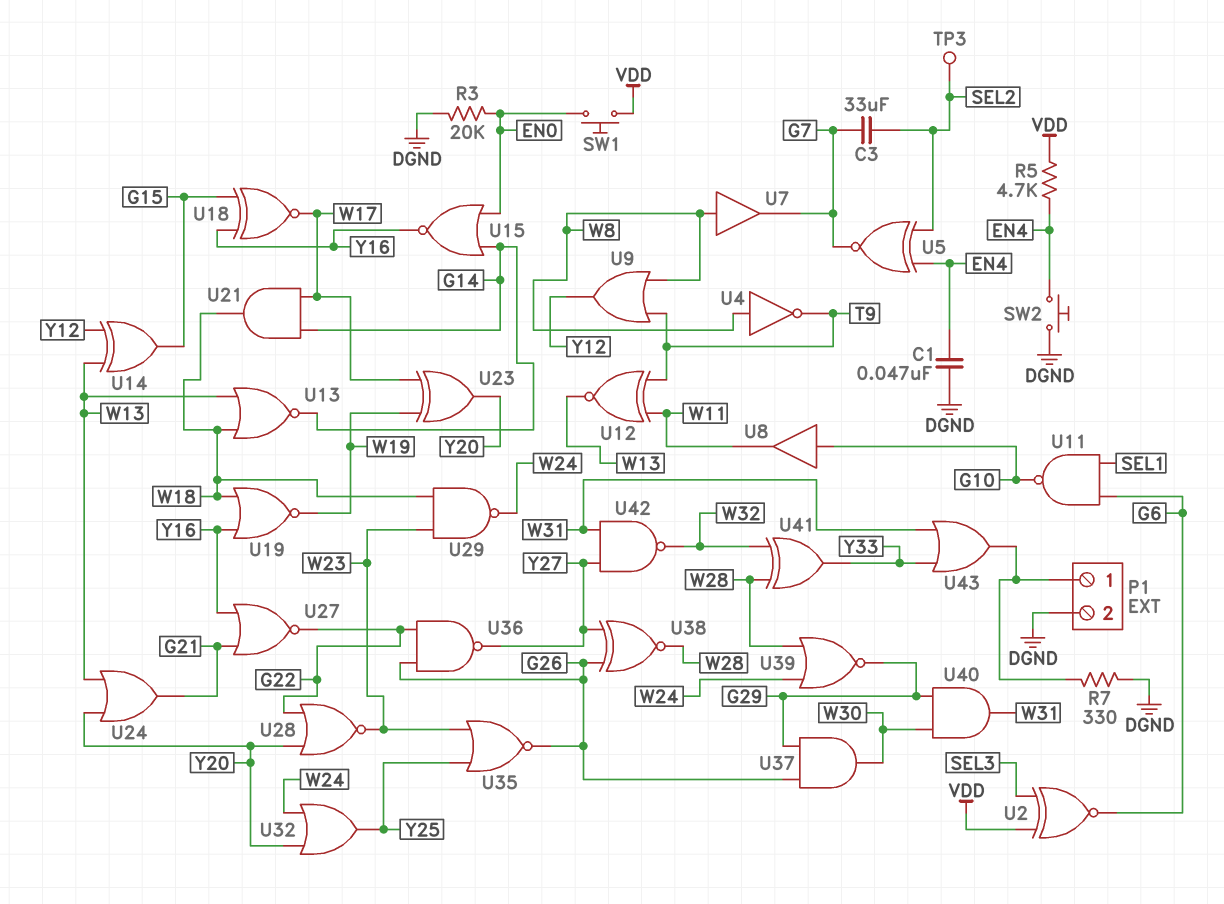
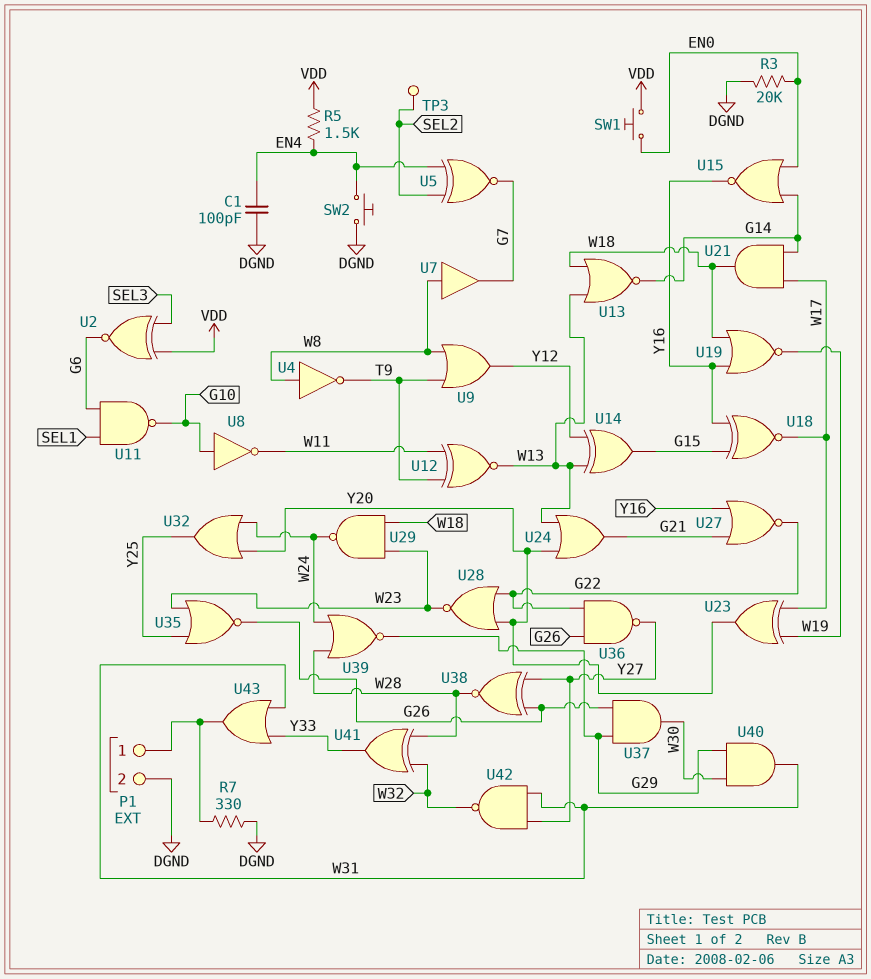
C1: 47nF (DGND, EN4) -> 100pF (DGND, EN4)
C3: 33uF (G7, SEL2) -> none
R5: 4.7k (EN4, VDD) -> 1.5k (EN4, VDD)
U8: buffer (in G10, out W11) -> NOT (in G10, out W11)

